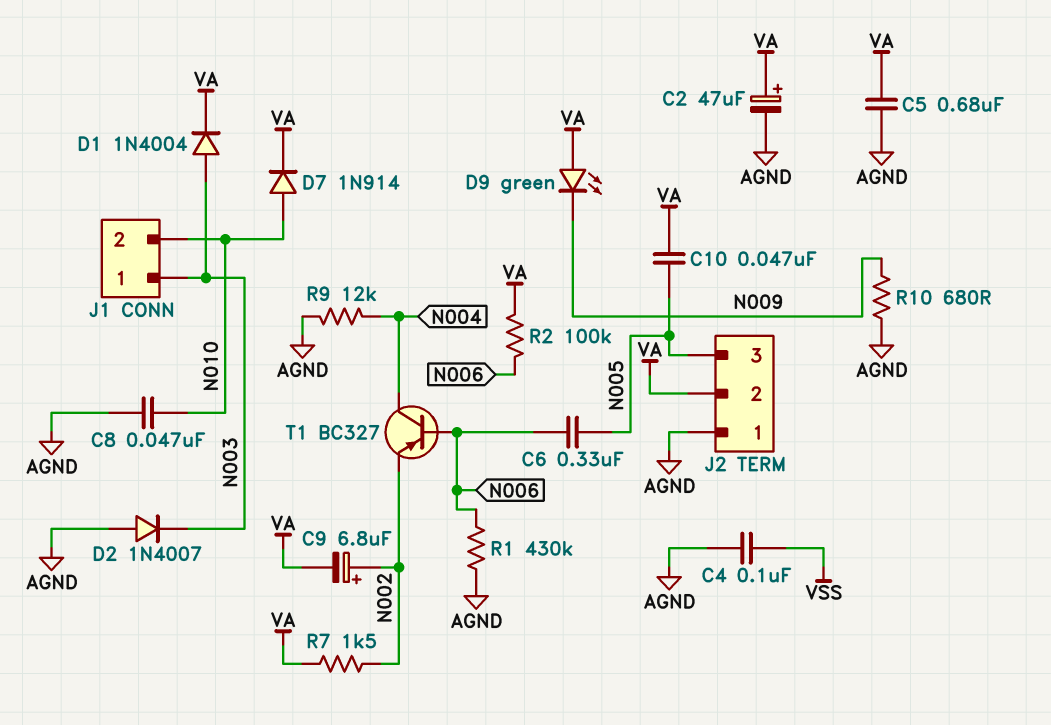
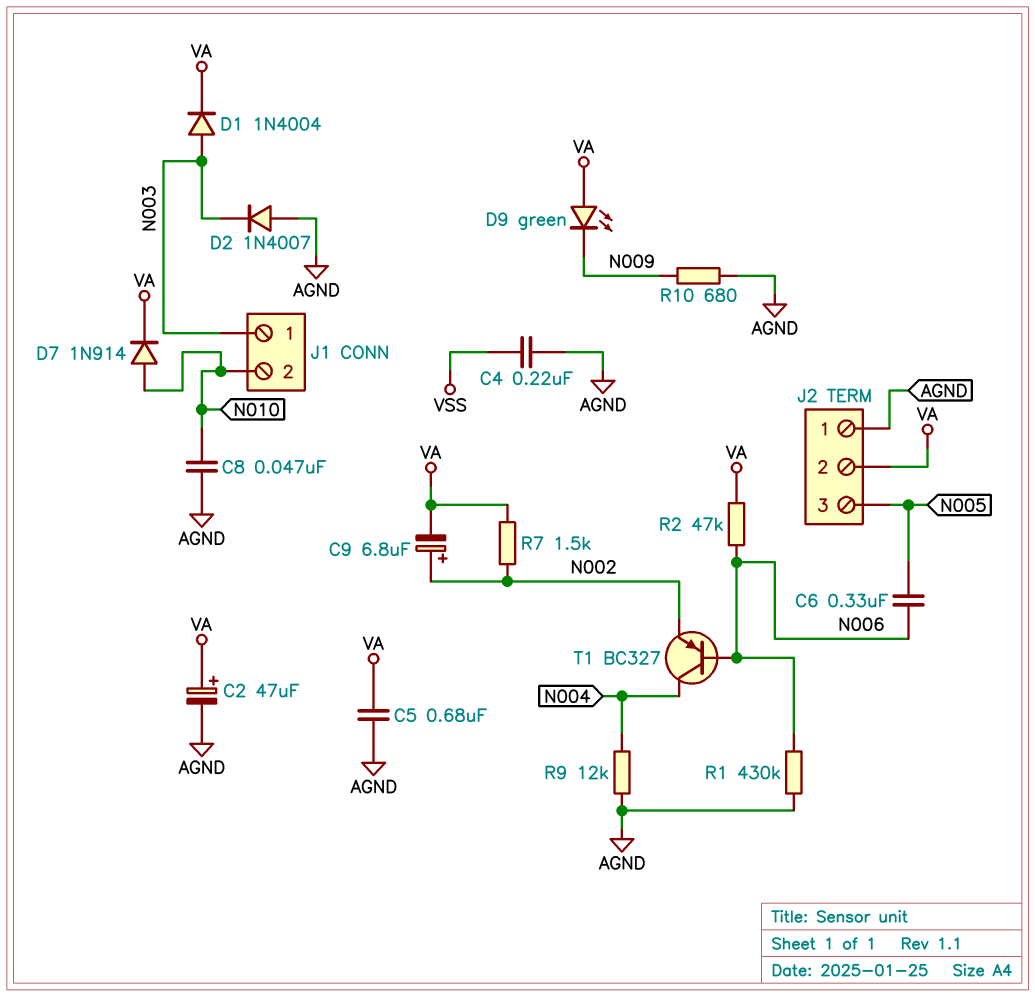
C4: 100nF (AGND, VSS) -> 220nF (AGND, VSS)
C10: 47nF (N005, VA) -> none
R2: 100k (N006, VA) -> 47k (N006, VA)

